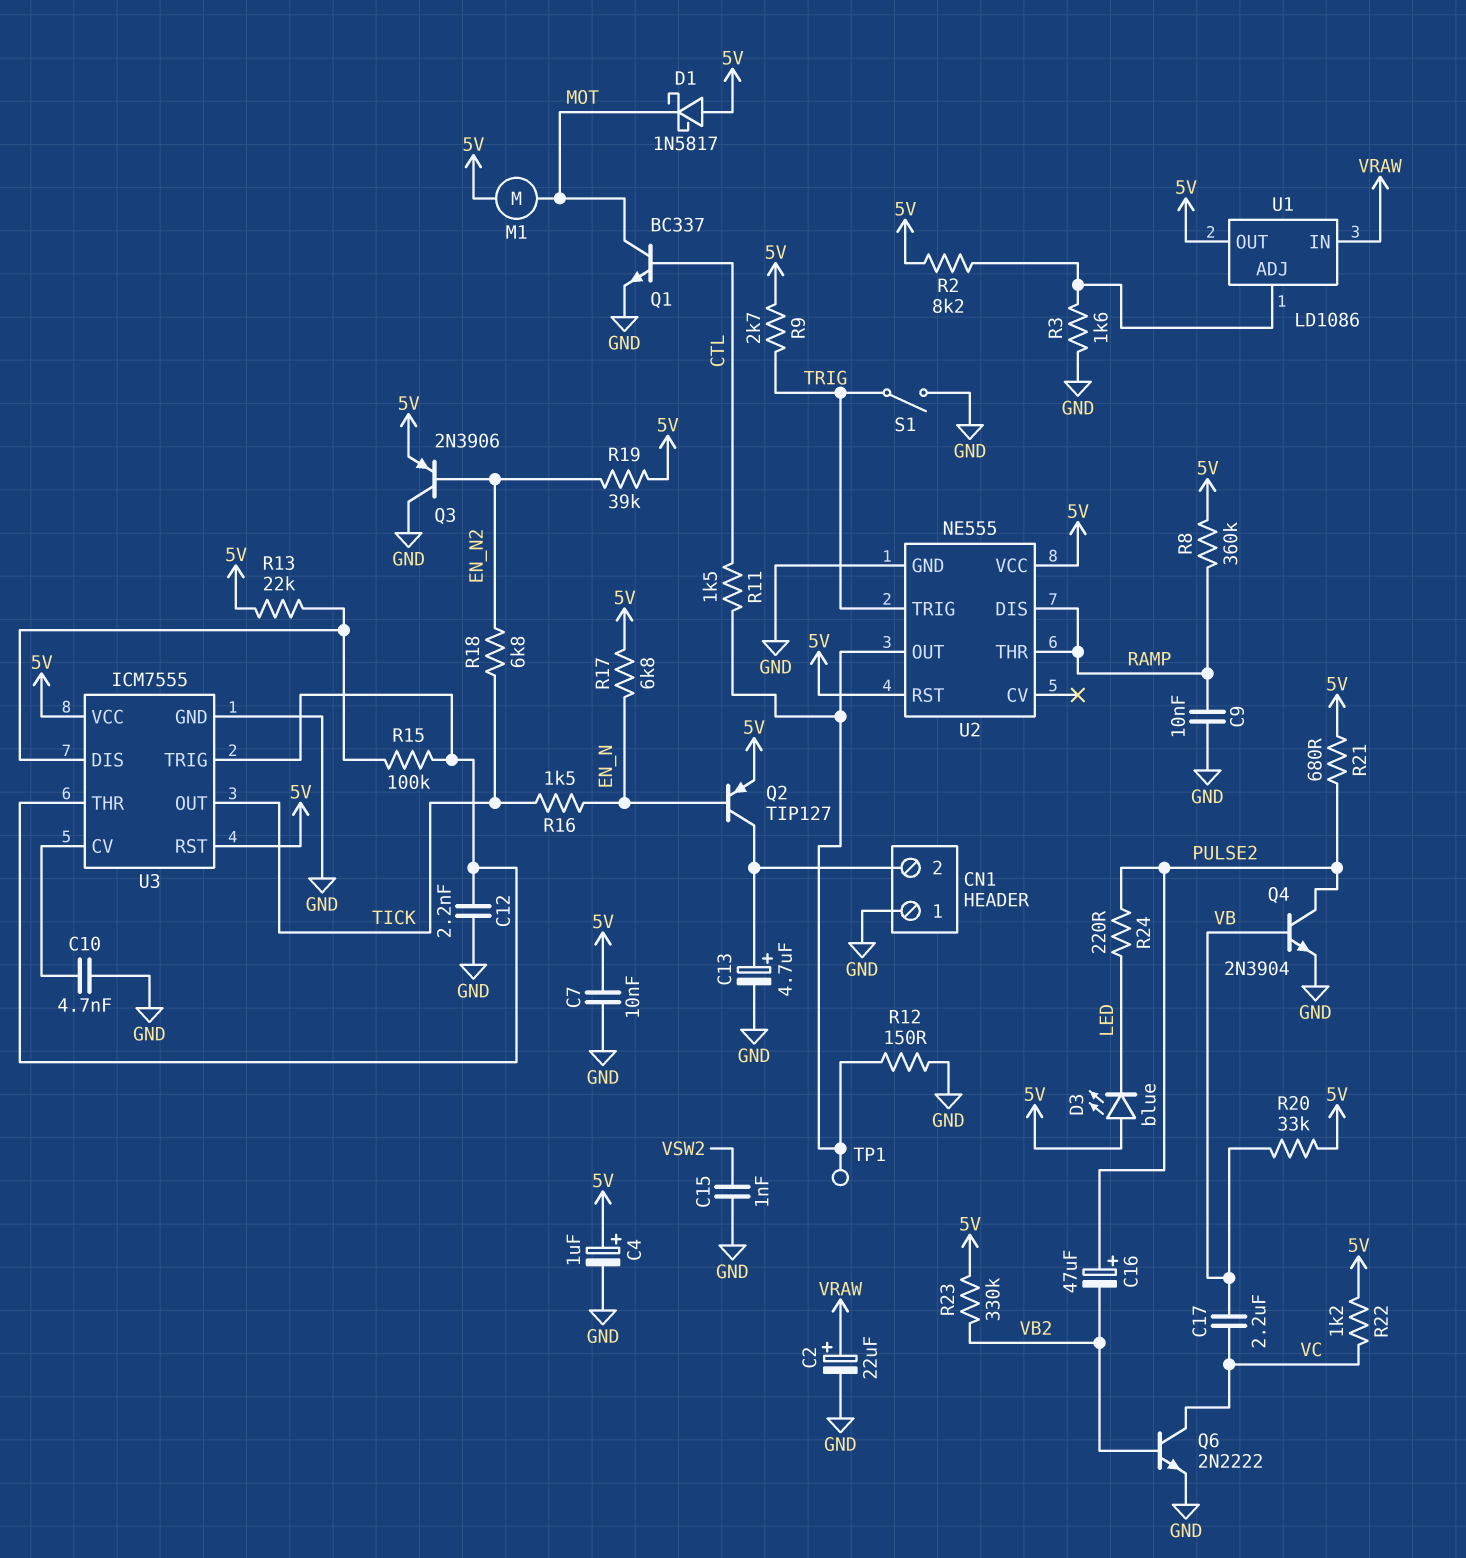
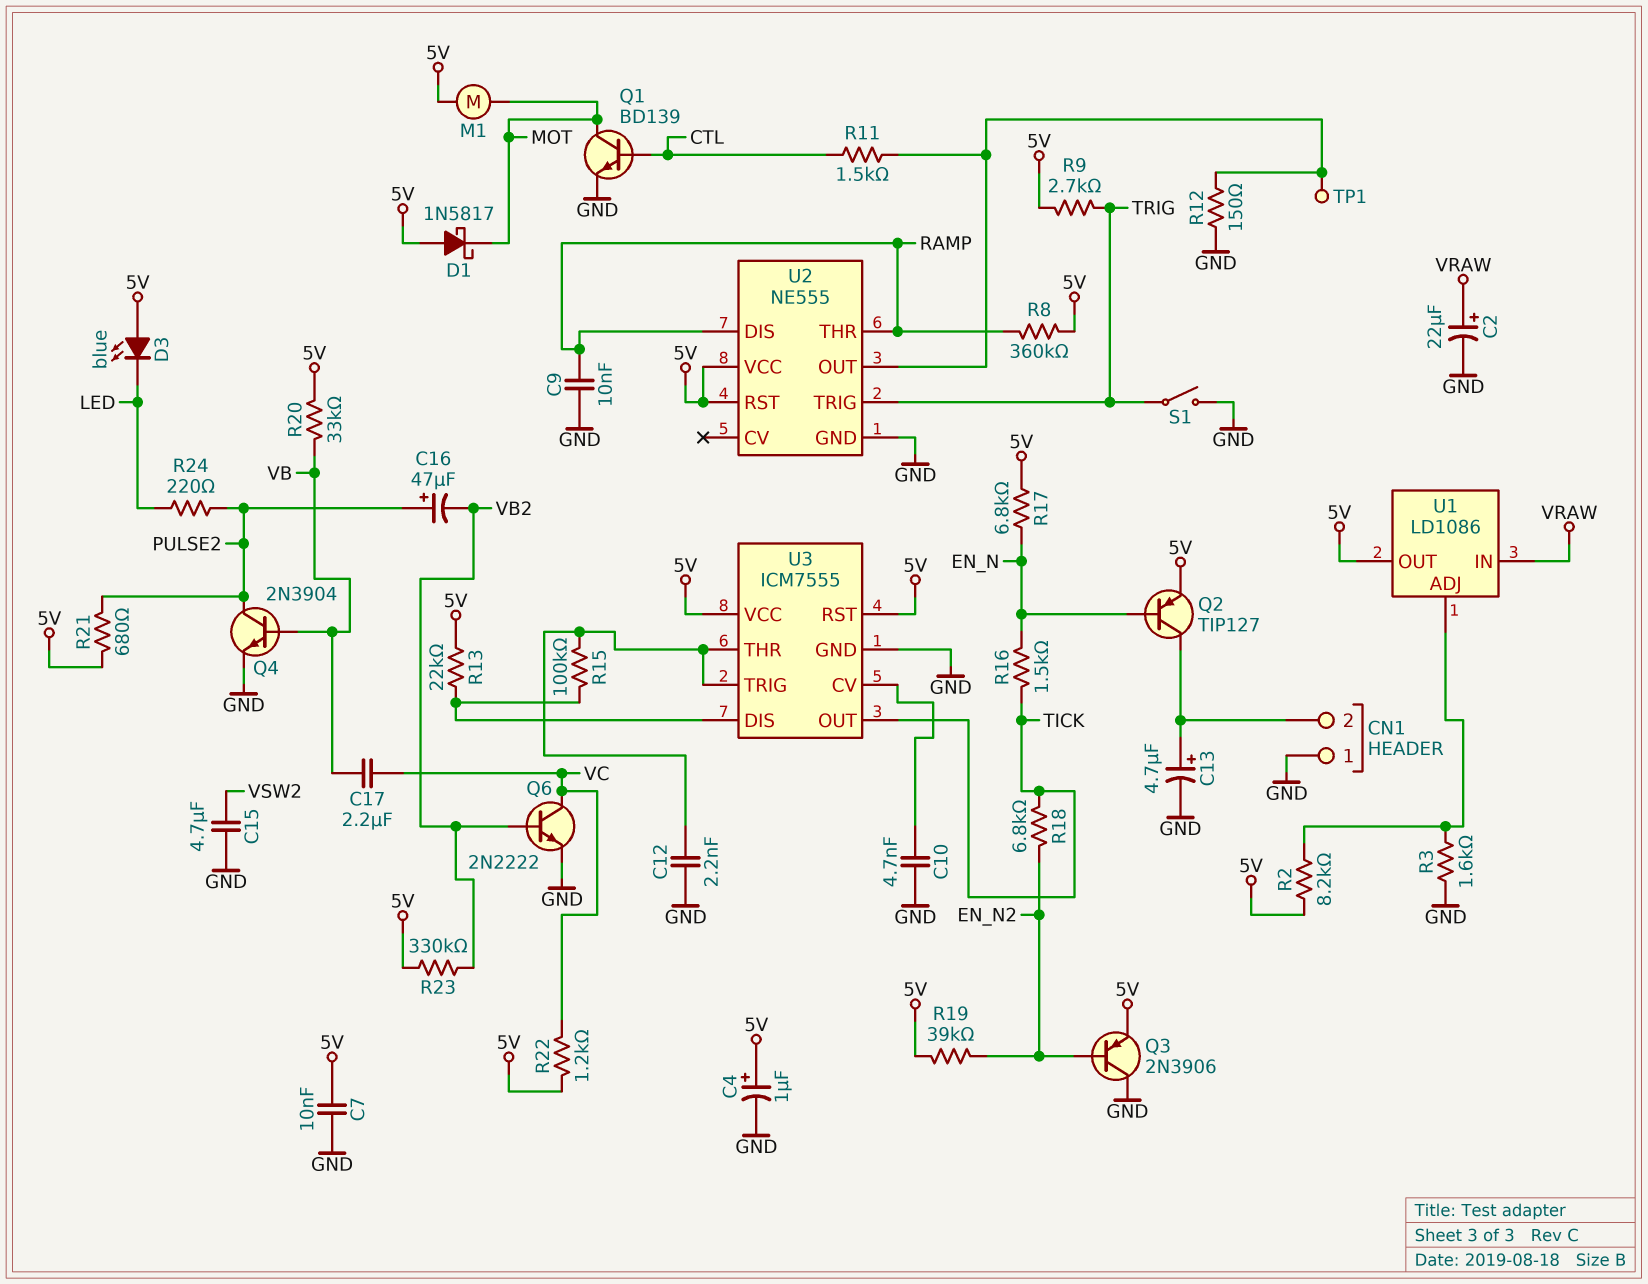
C15: 1nF (GND, VSW2) -> 4.7uF (GND, VSW2)
Q1: NPN BC337 (B CTL, C MOT, E GND) -> NPN BD139 (B CTL, C MOT, E GND)

